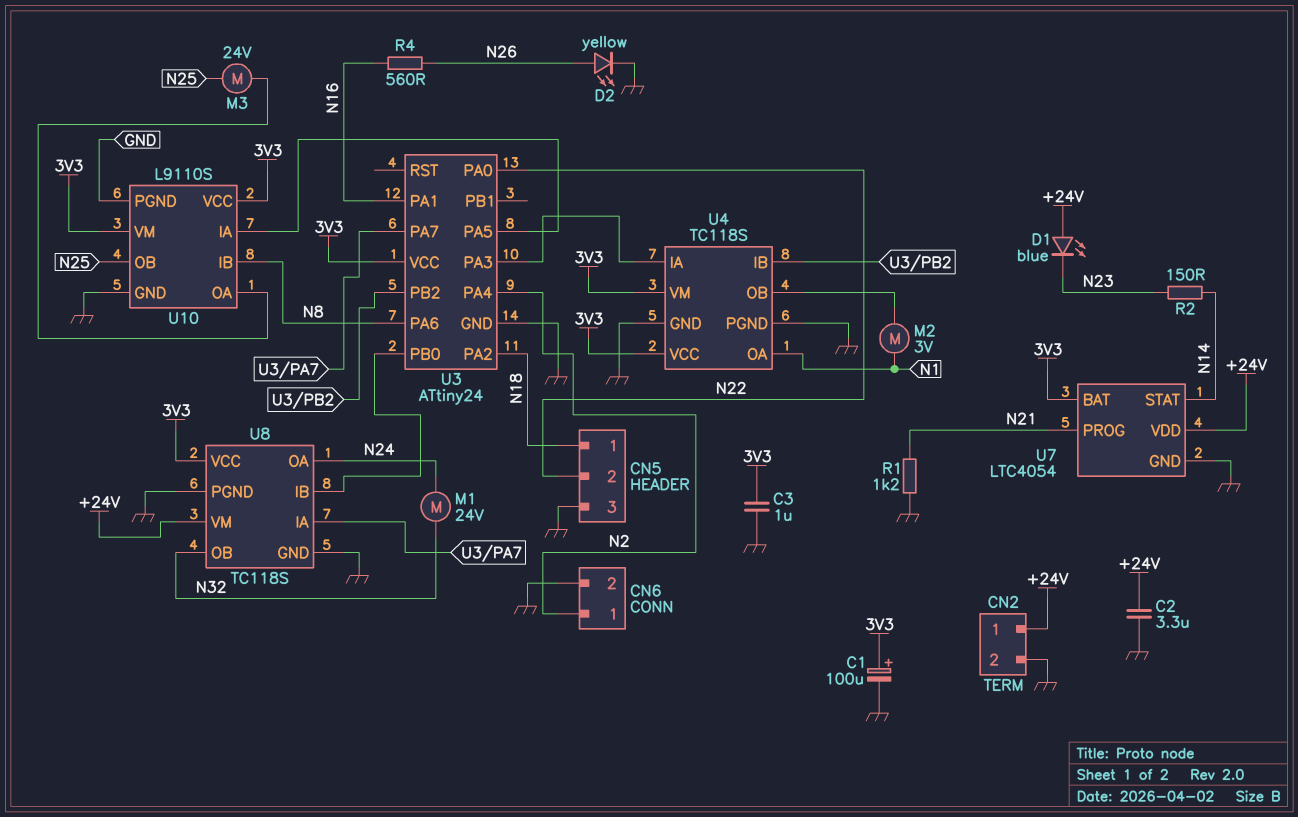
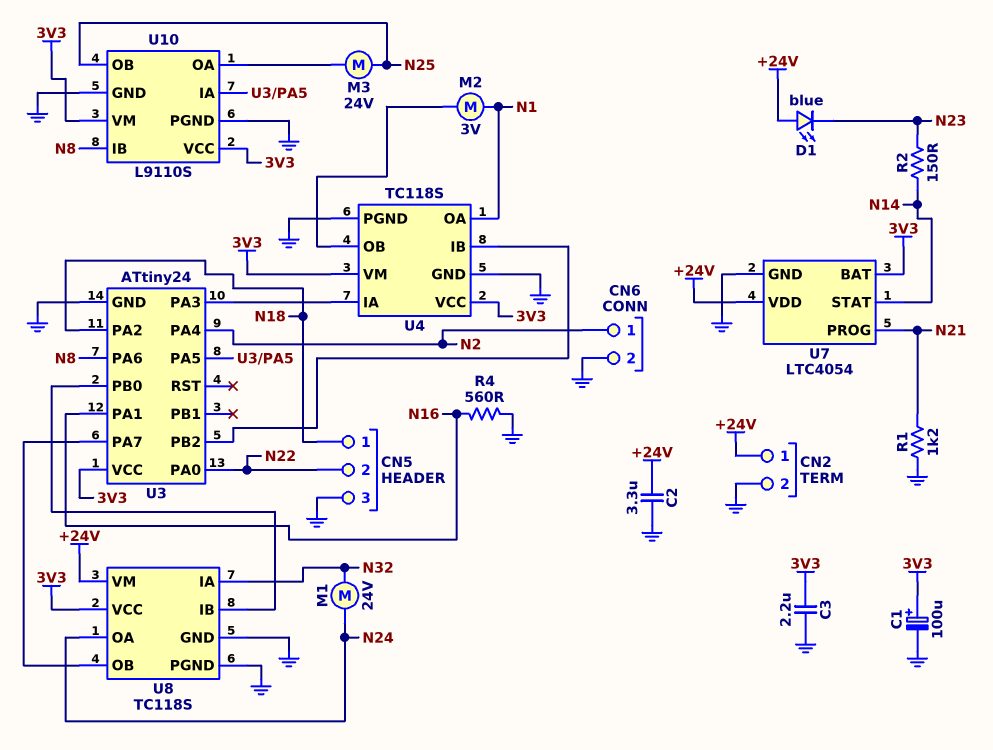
C3: 1uF (3V3, GND) -> 2.2uF (3V3, GND)
D2: LED yellow (A N26, K GND) -> none
R4: 560 (N16, N26) -> 560 (GND, N16)
U8 pin IA: U3/PA7 -> N32
U8 pin OB: N32 -> U3/PA7

